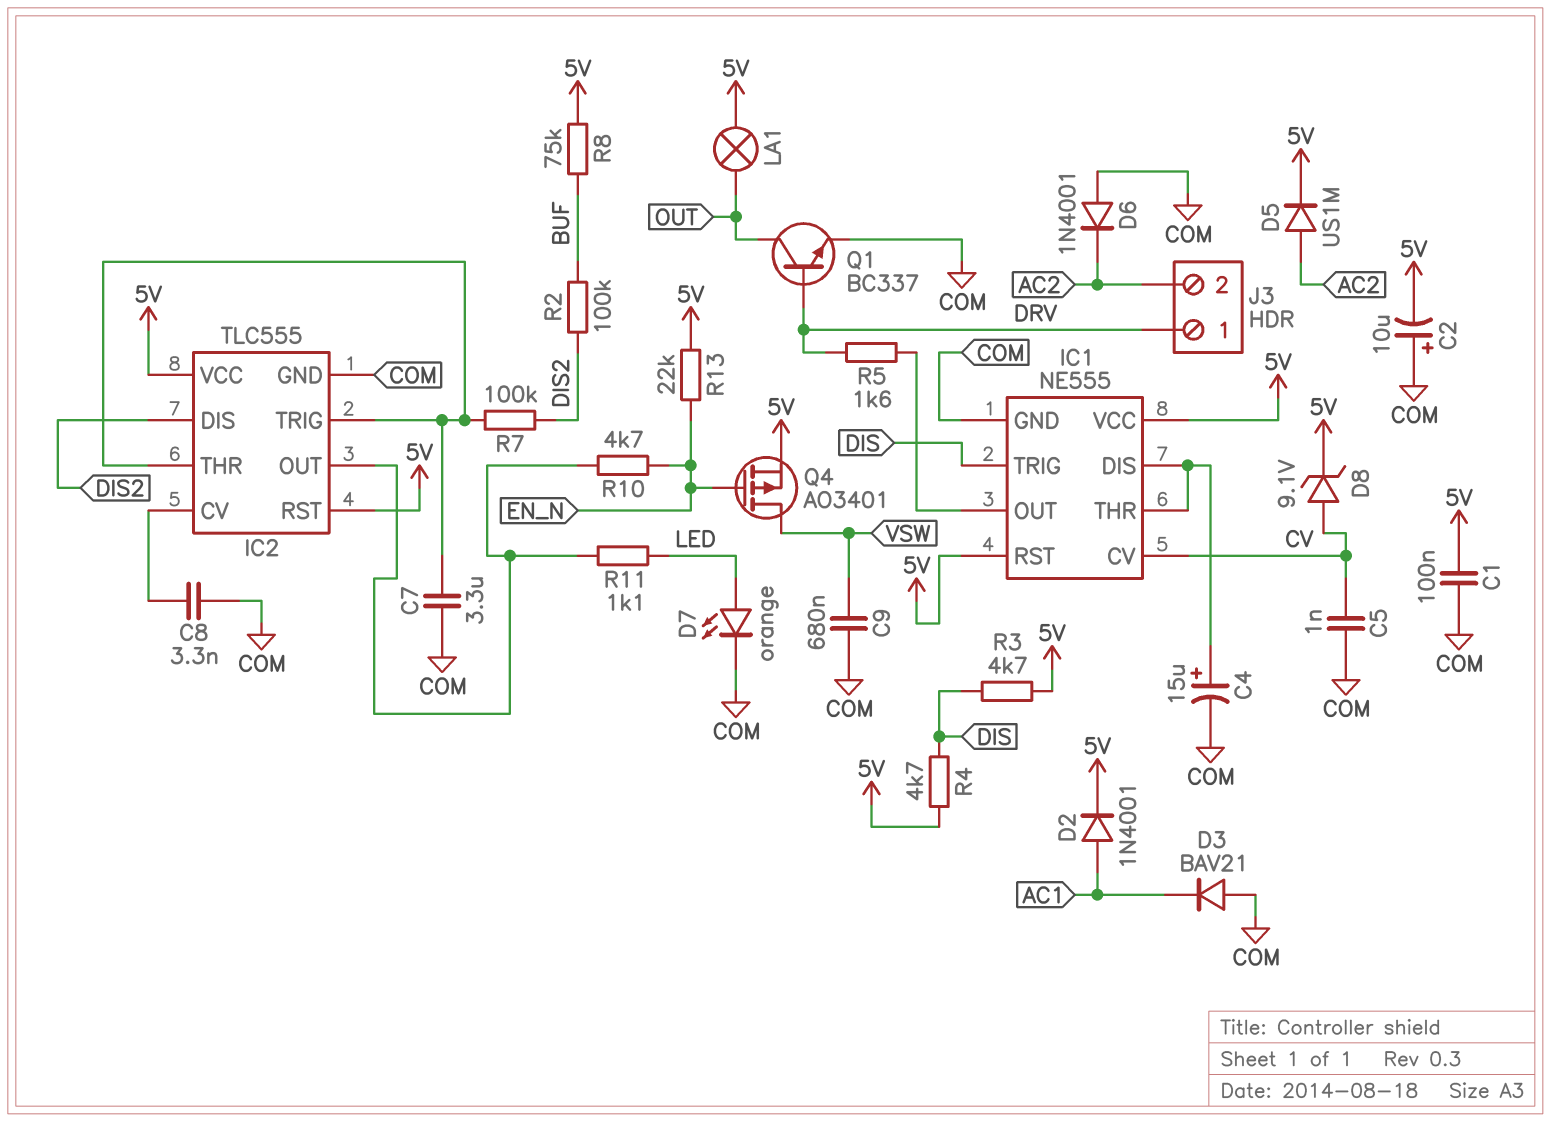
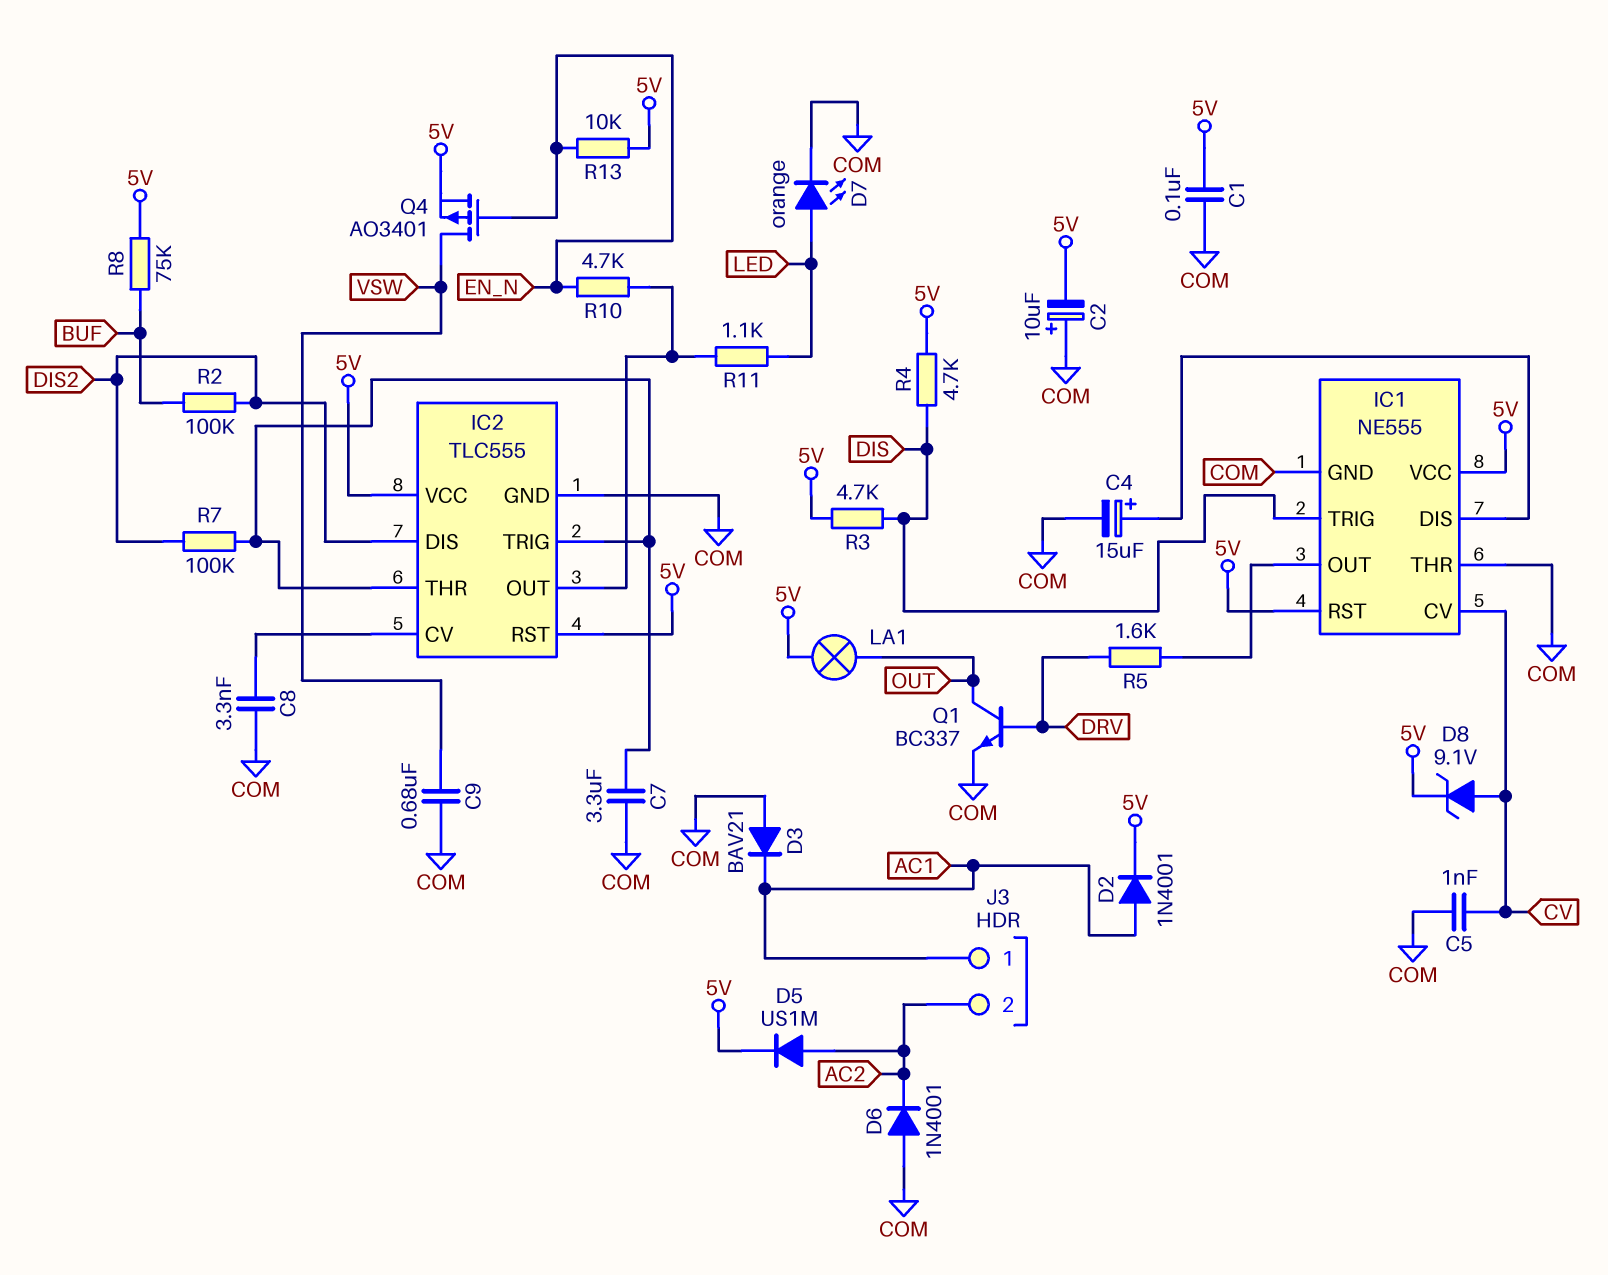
IC1 pin THR: IC1/DIS -> COM
J3 pin 1: DRV -> AC1
R13: 22k (5V, EN_N) -> 10k (5V, EN_N)

